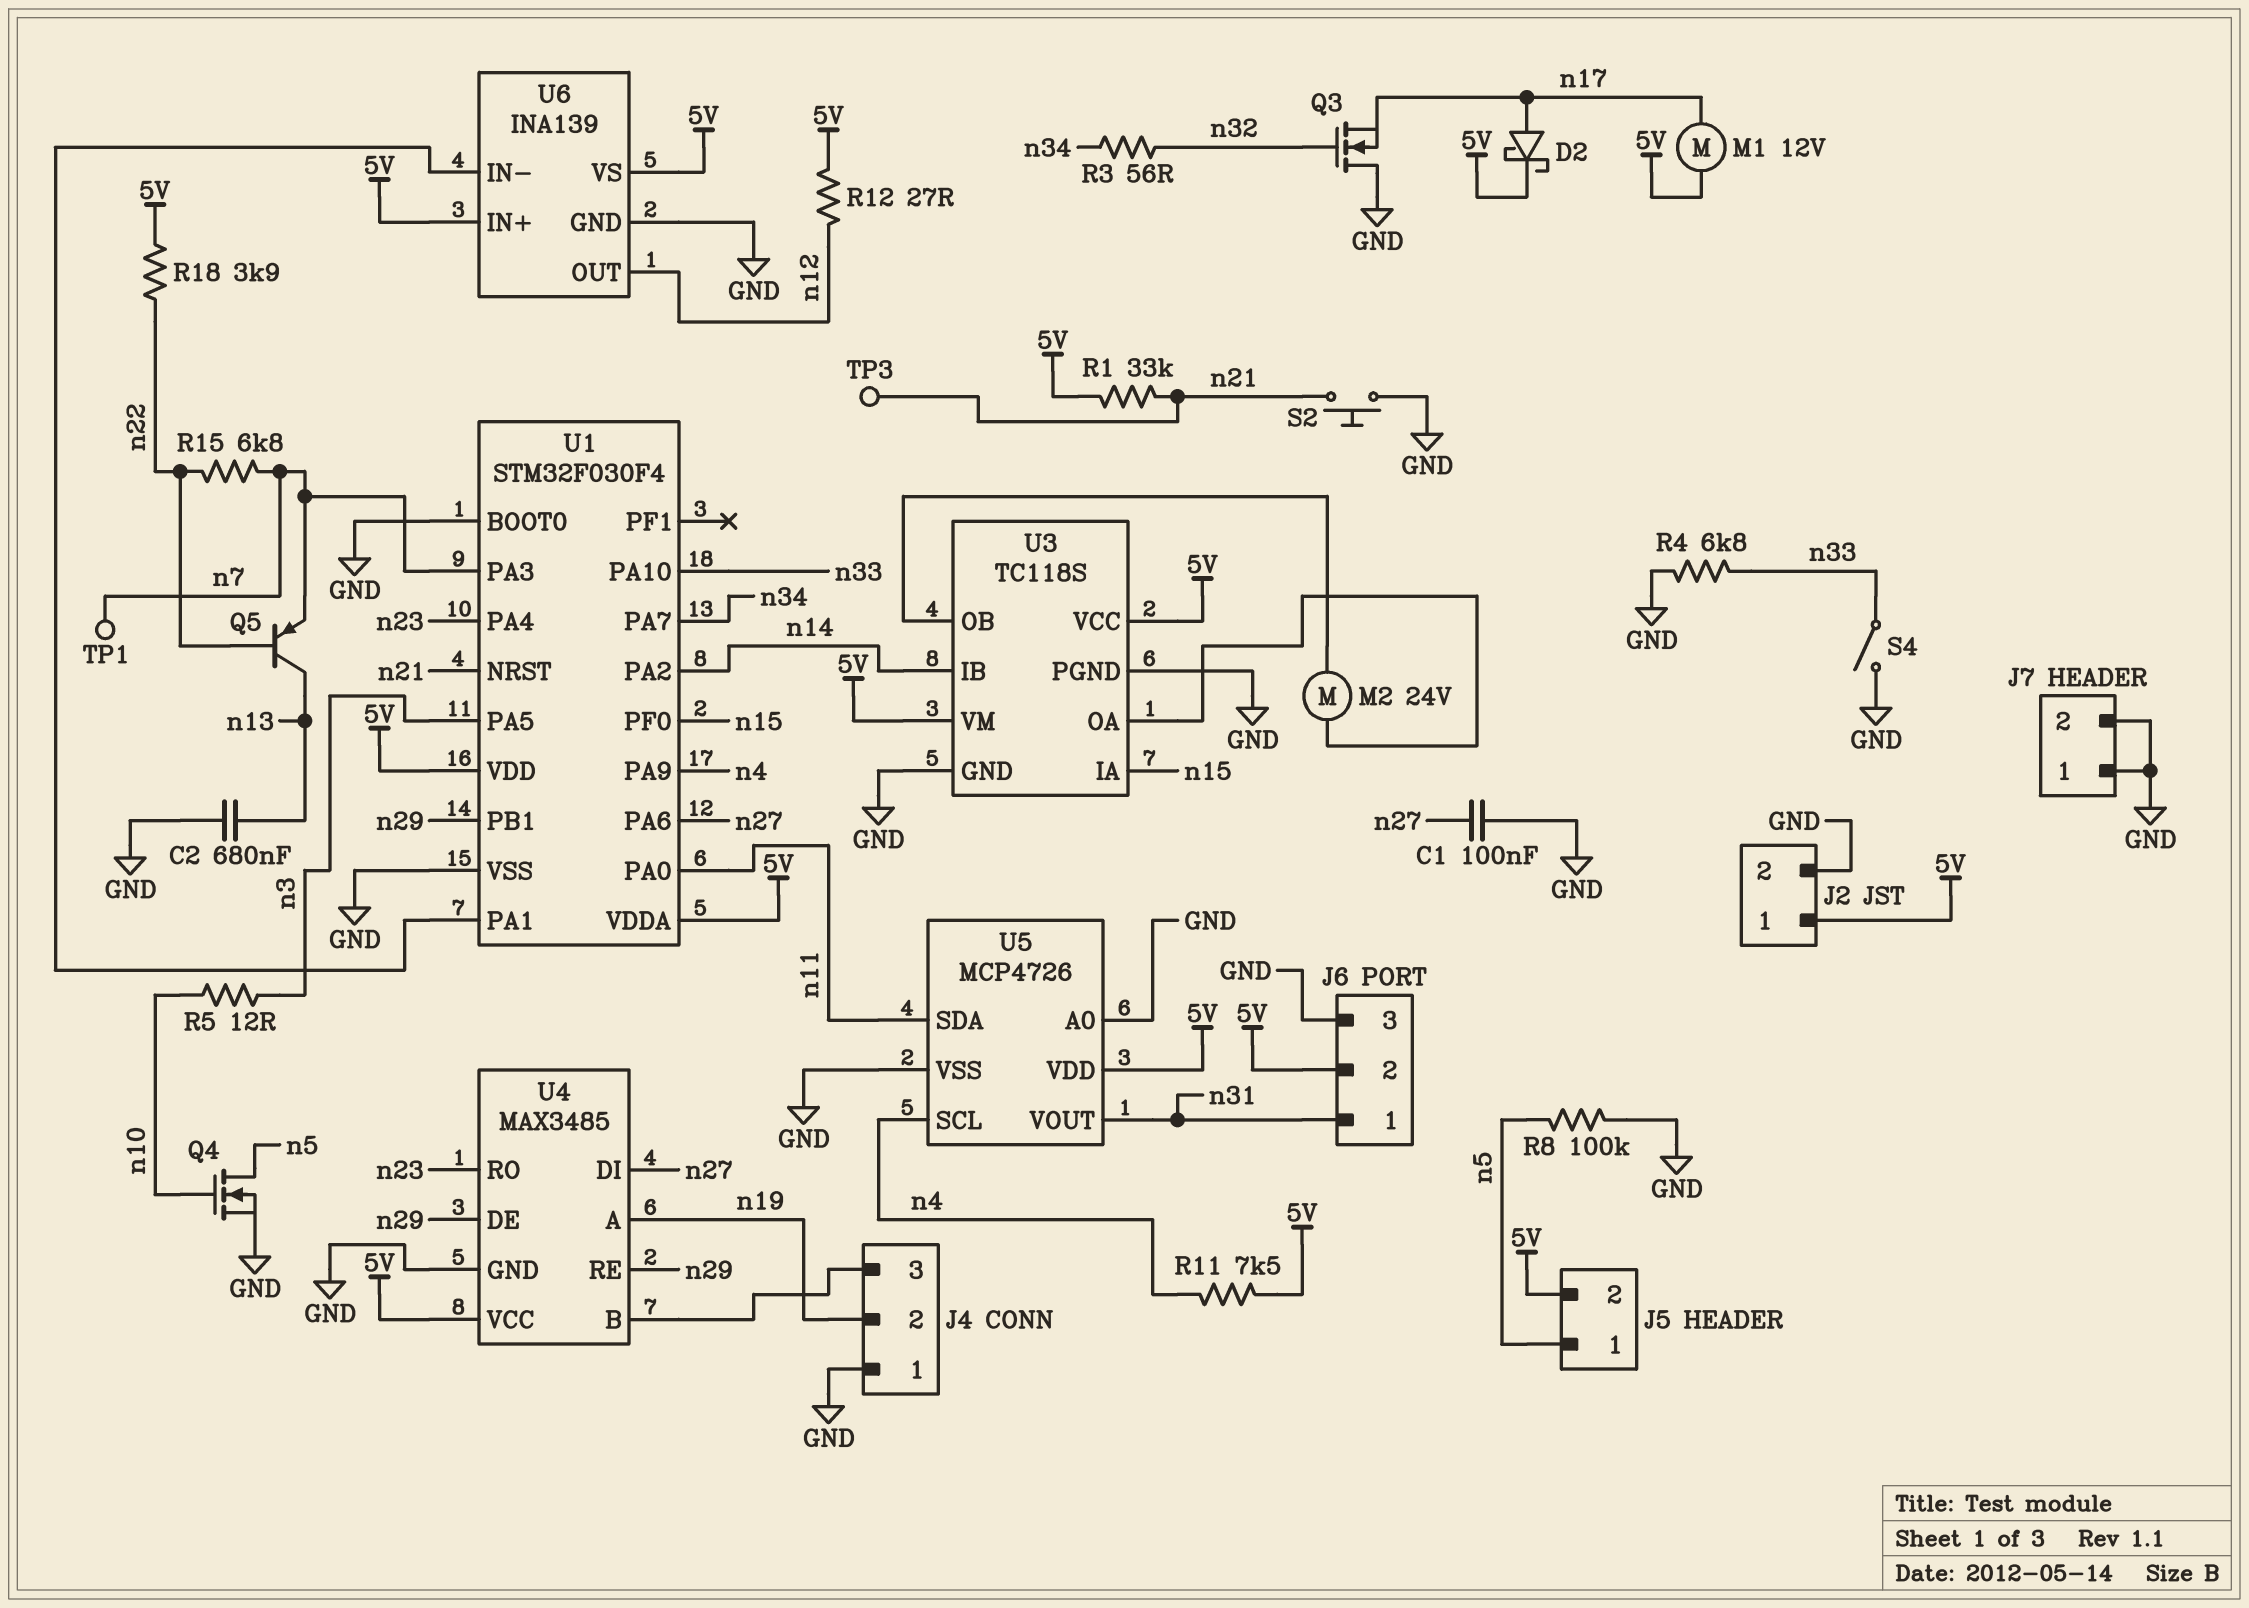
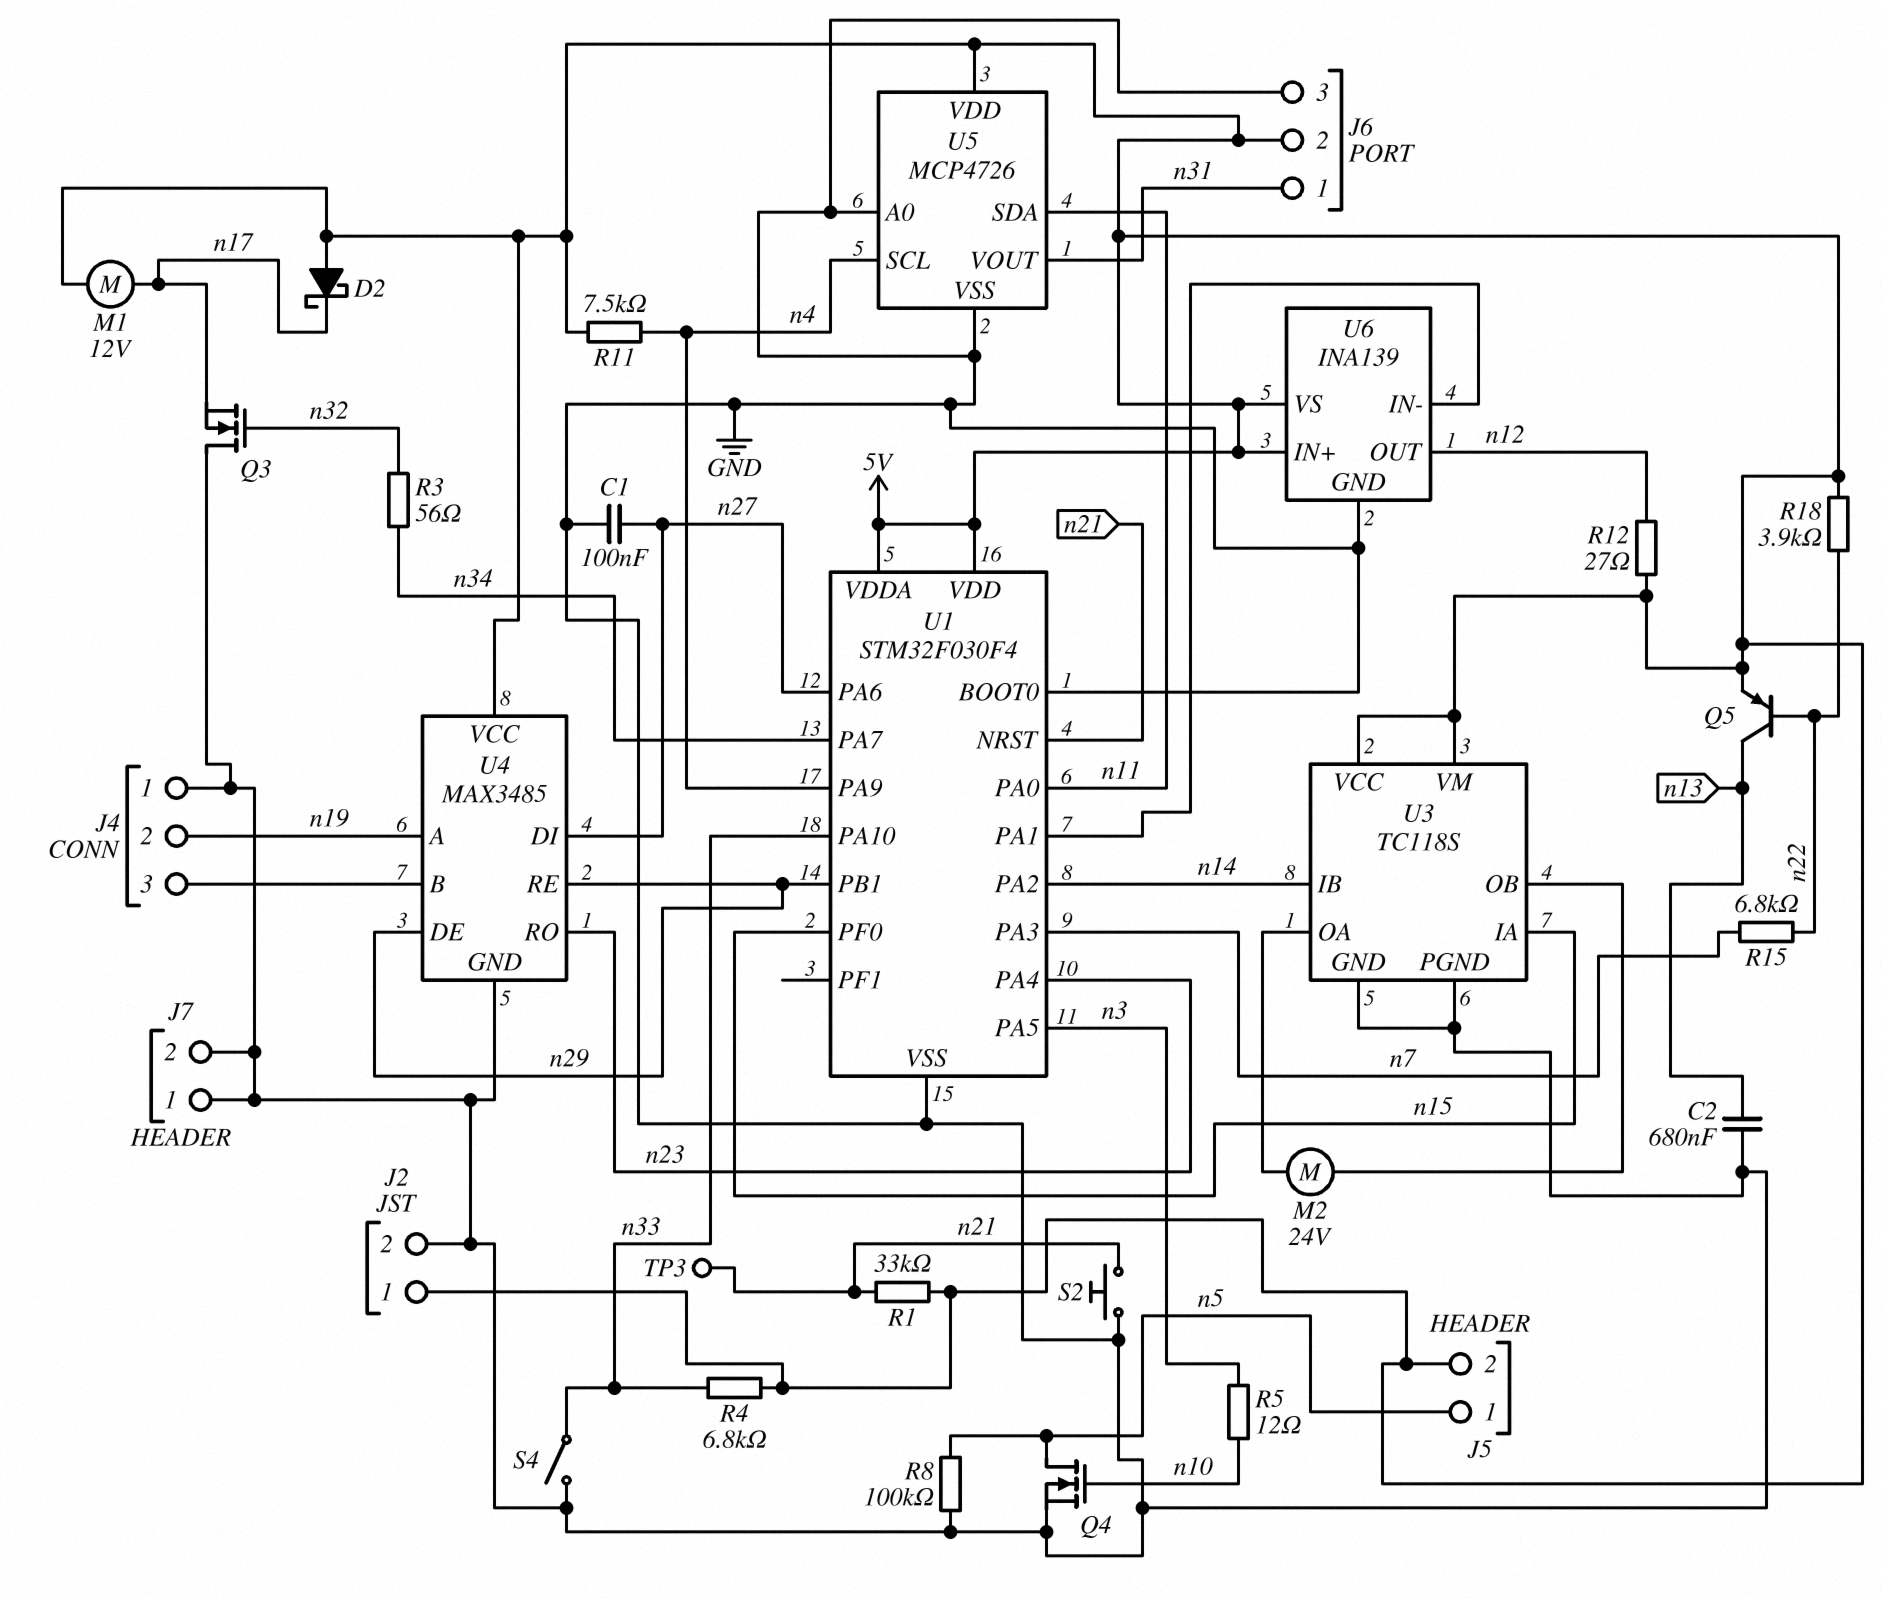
D2: schottky (A n17, K 5V) -> schottky (A 5V, K n17)
Q5: PNP (B n22, C n13, E n7) -> PNP (B n22, C n13, E 5V)
R4: 6.8k (GND, n33) -> 6.8k (5V, n33)
TP1: test point (n7) -> none

